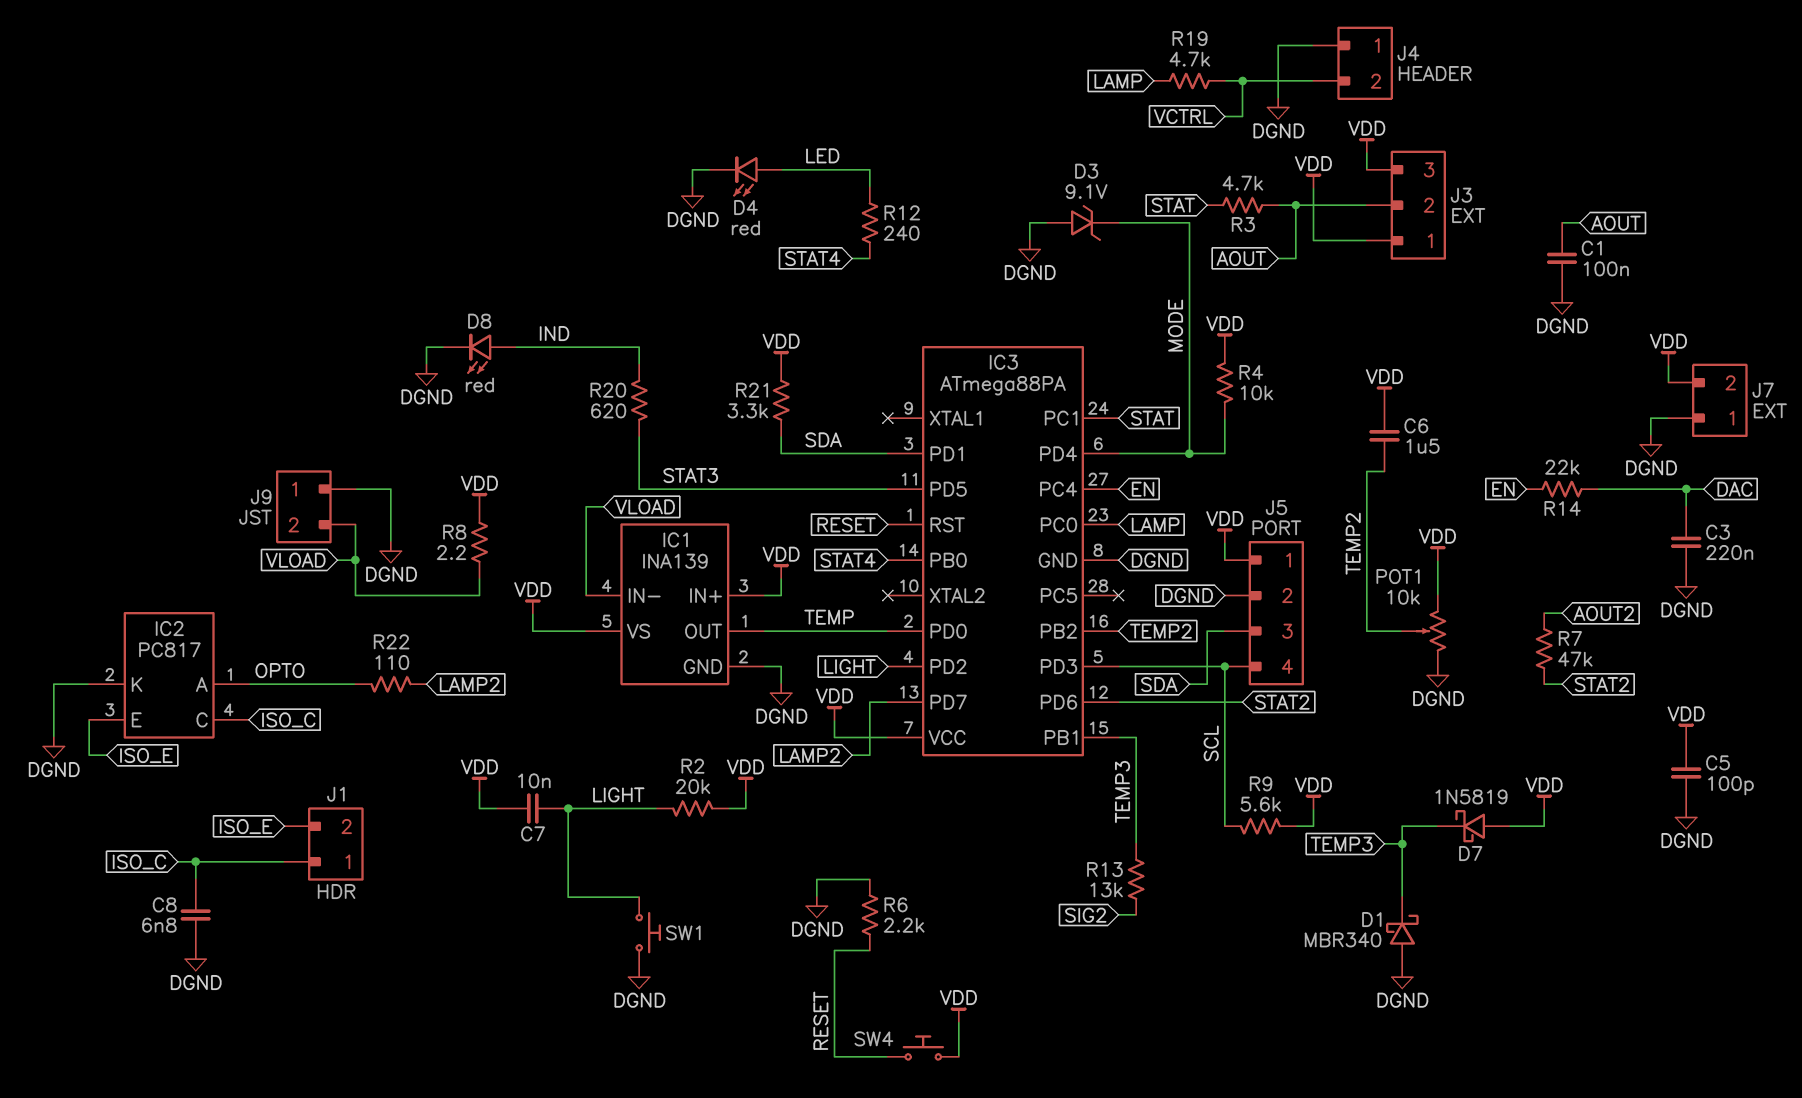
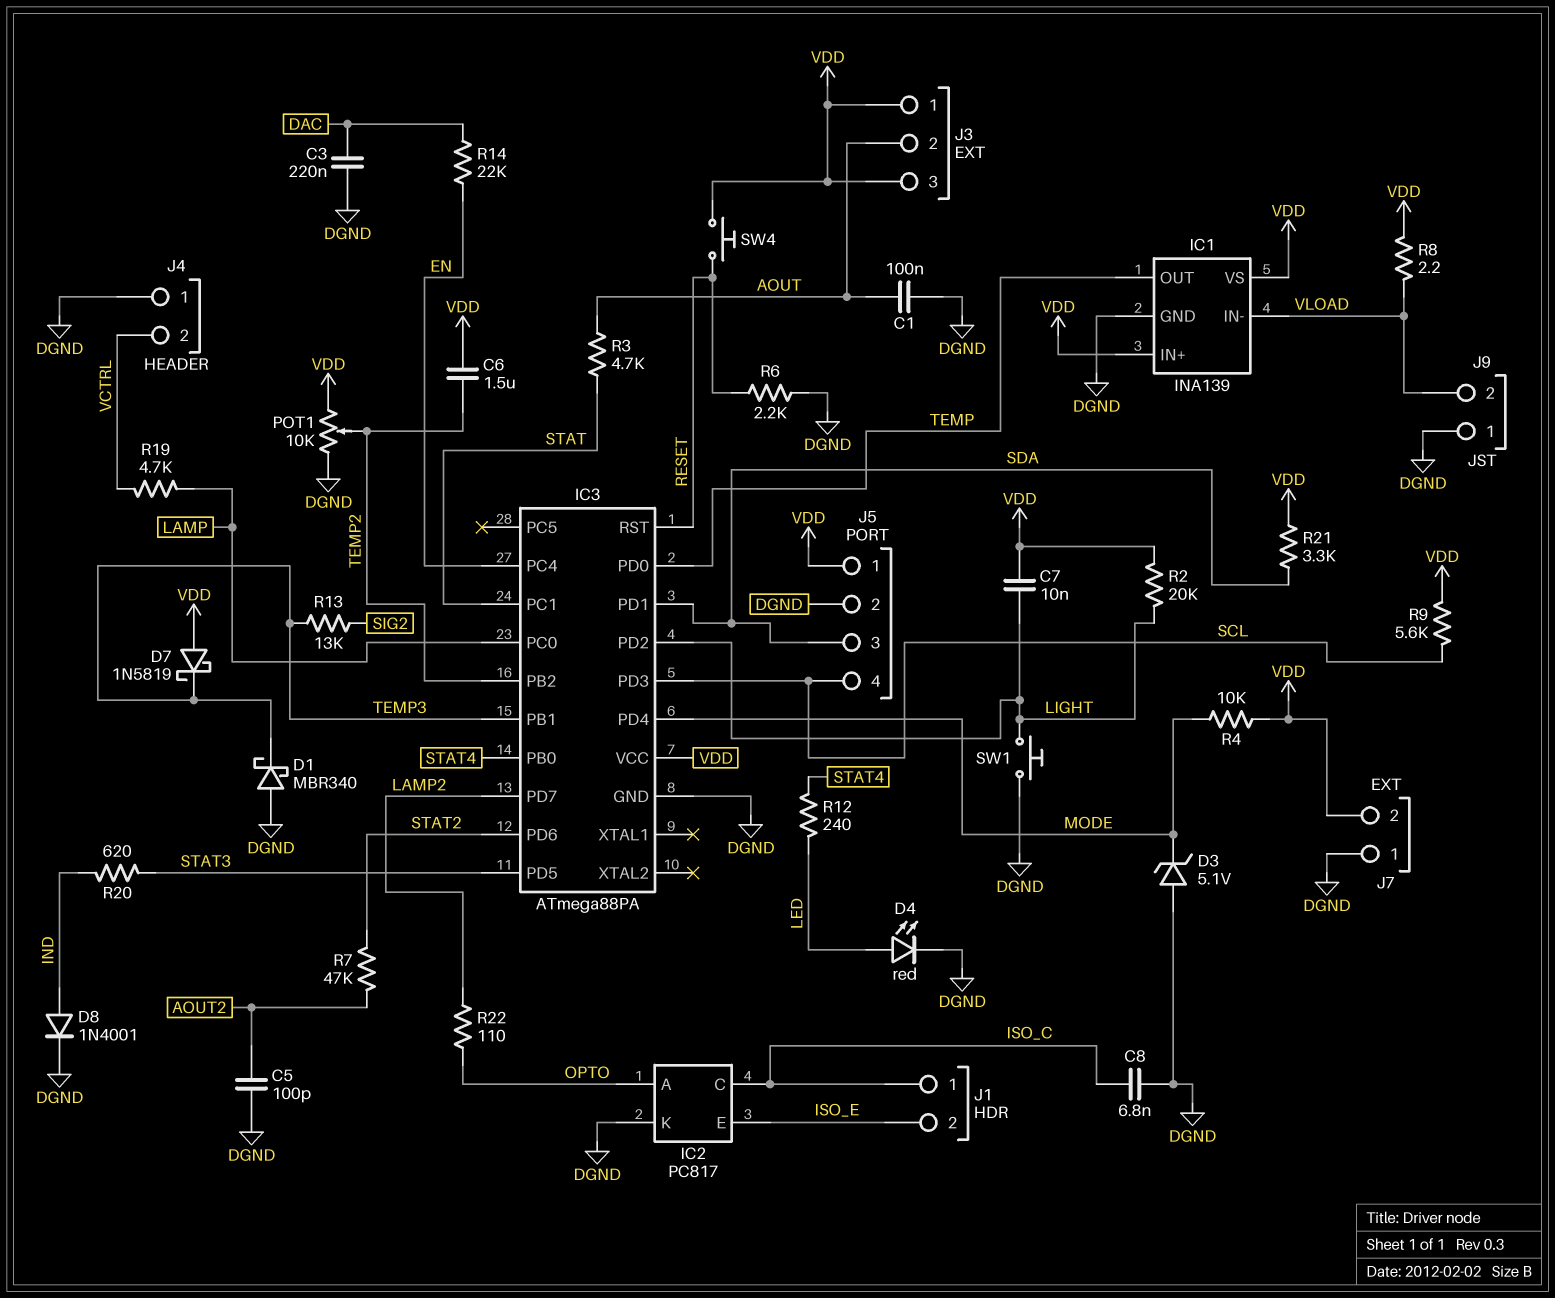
C5: 100pF (DGND, VDD) -> 100pF (AOUT2, DGND)
D3: zener 9.1V (A DGND, K MODE) -> zener 5.1V (A DGND, K MODE)
D8: LED red (A IND, K DGND) -> diode 1N4001 (A IND, K DGND)

